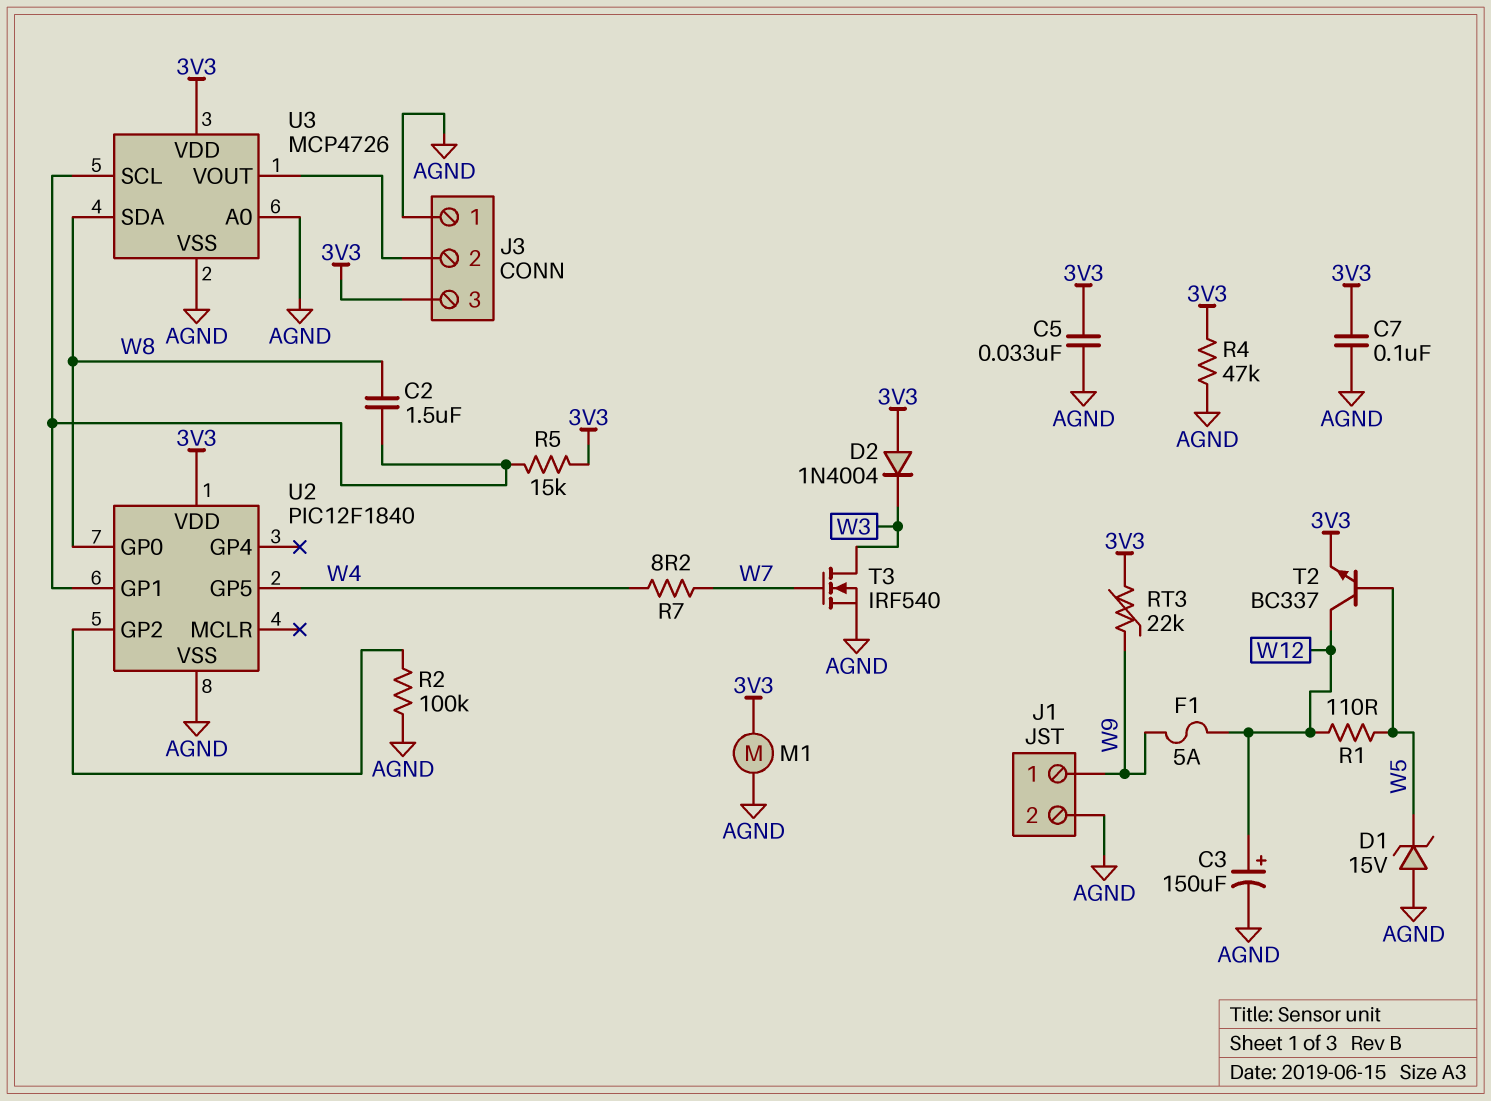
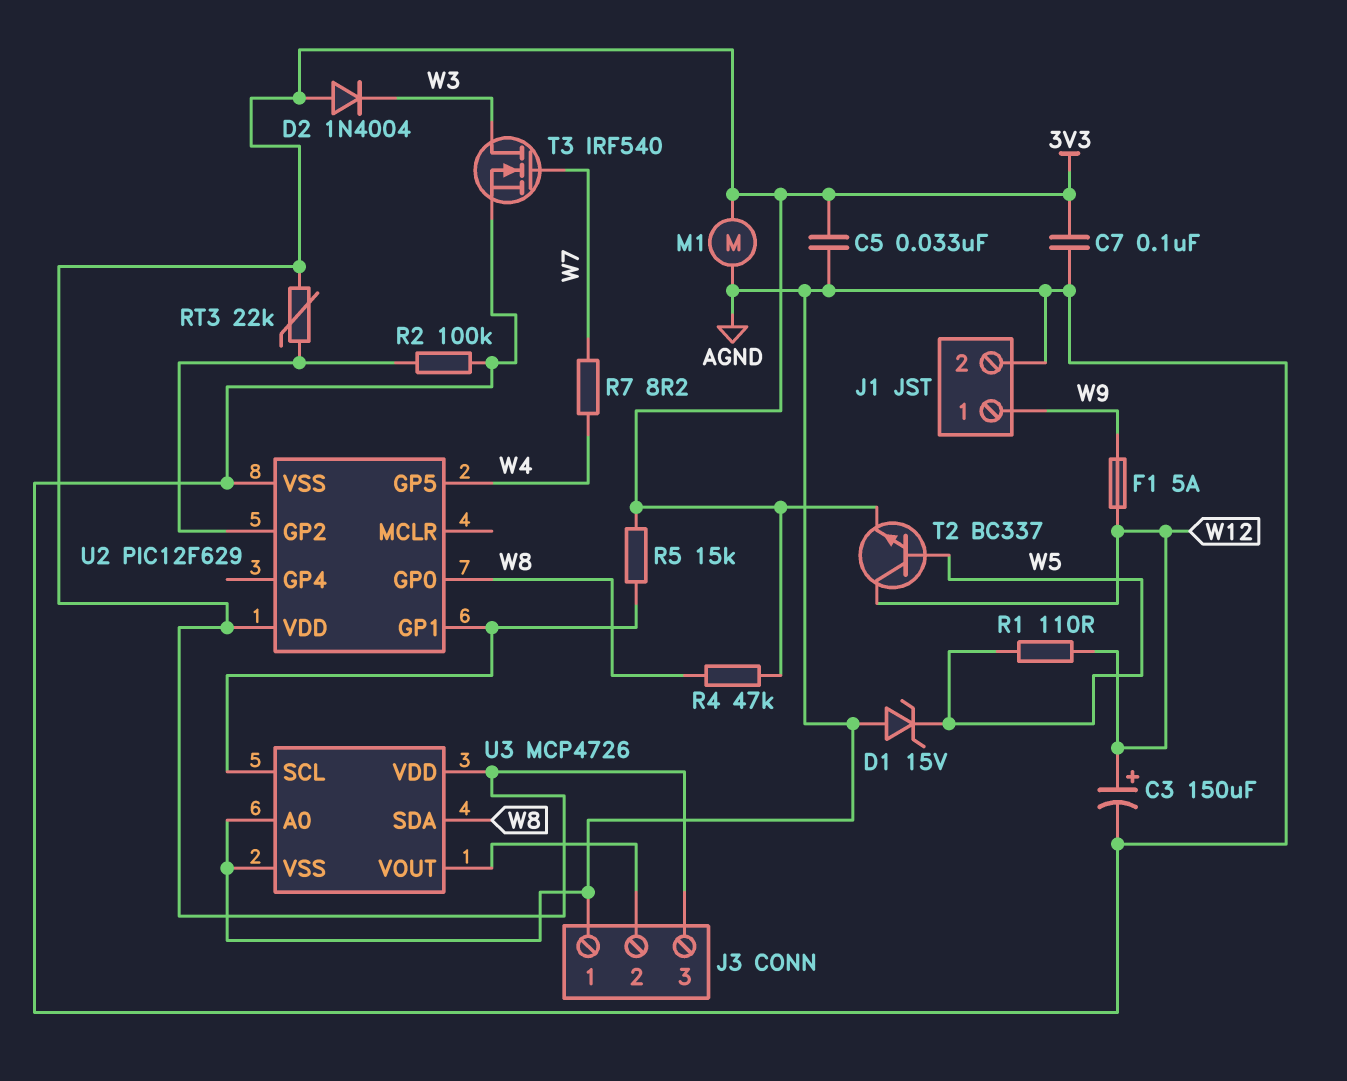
C2: 1.5uF (U2/GP1, W8) -> none
R4: 47k (3V3, AGND) -> 47k (3V3, W8)
RT3: 22k (3V3, W9) -> 22k (3V3, U2/GP2)
U2: PIC12F1840 -> PIC12F629

